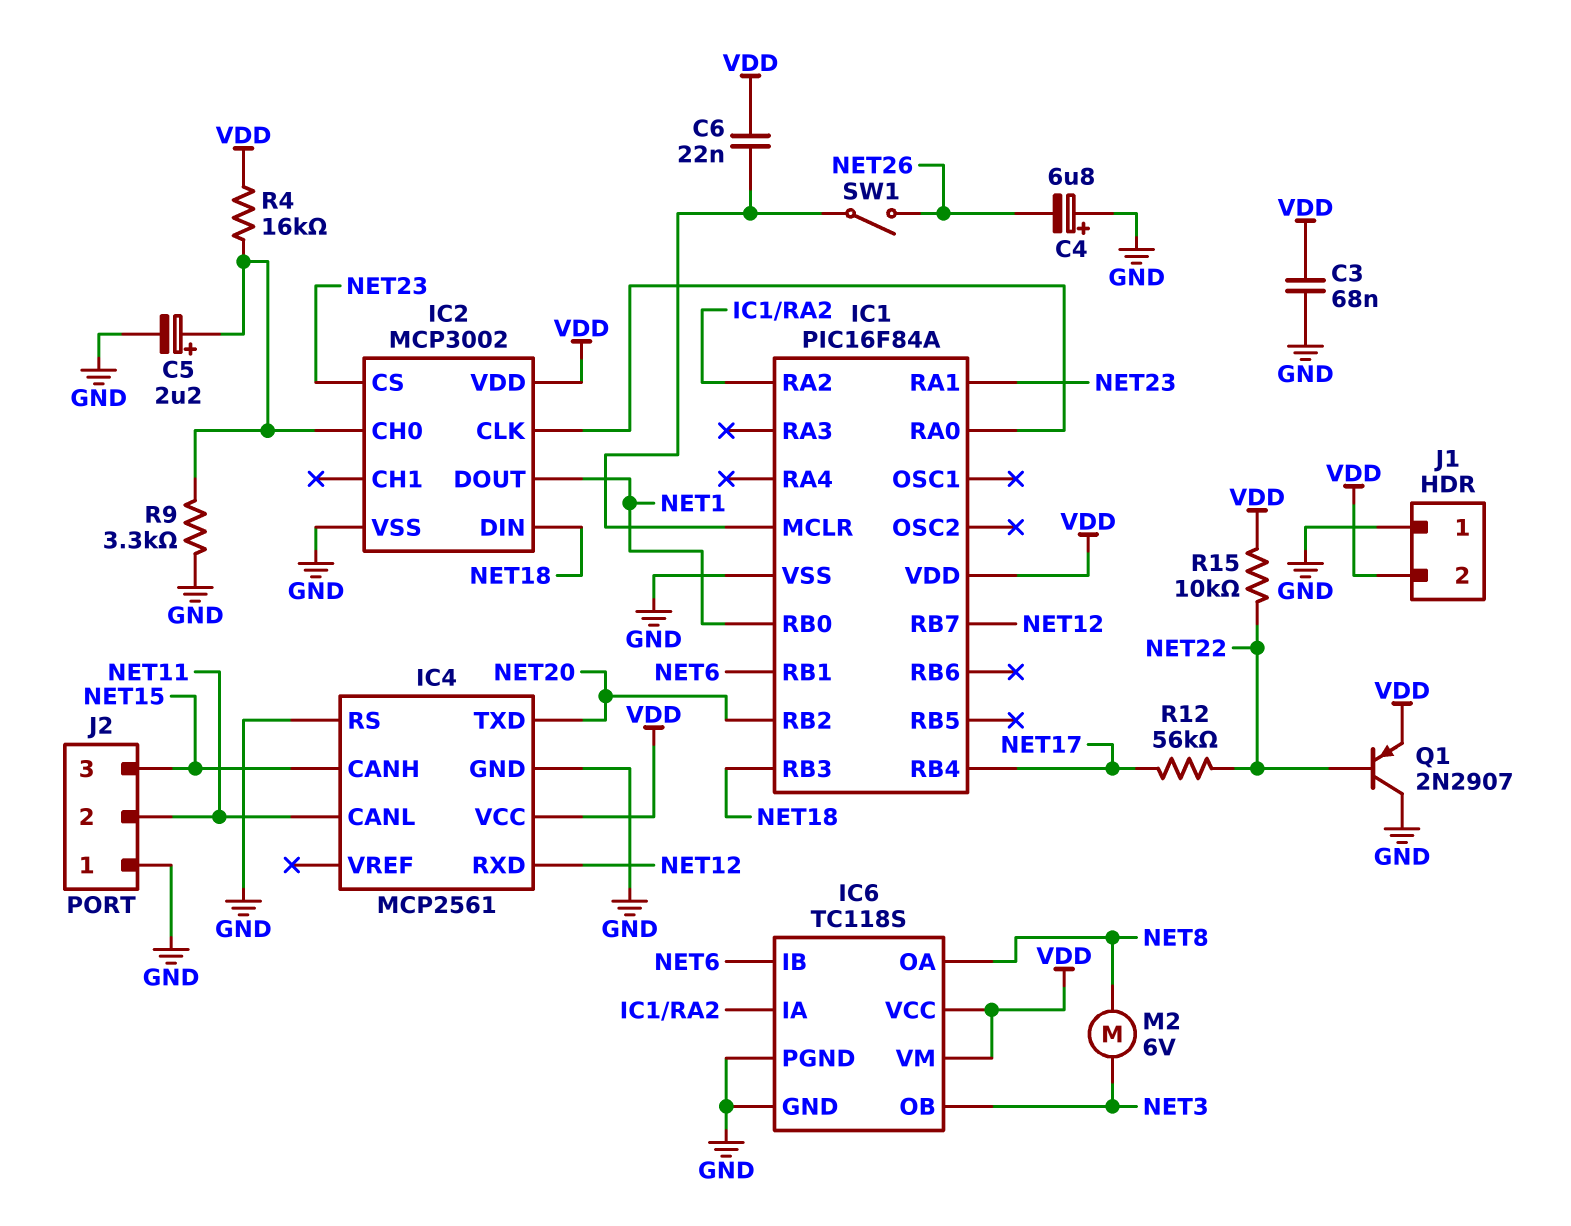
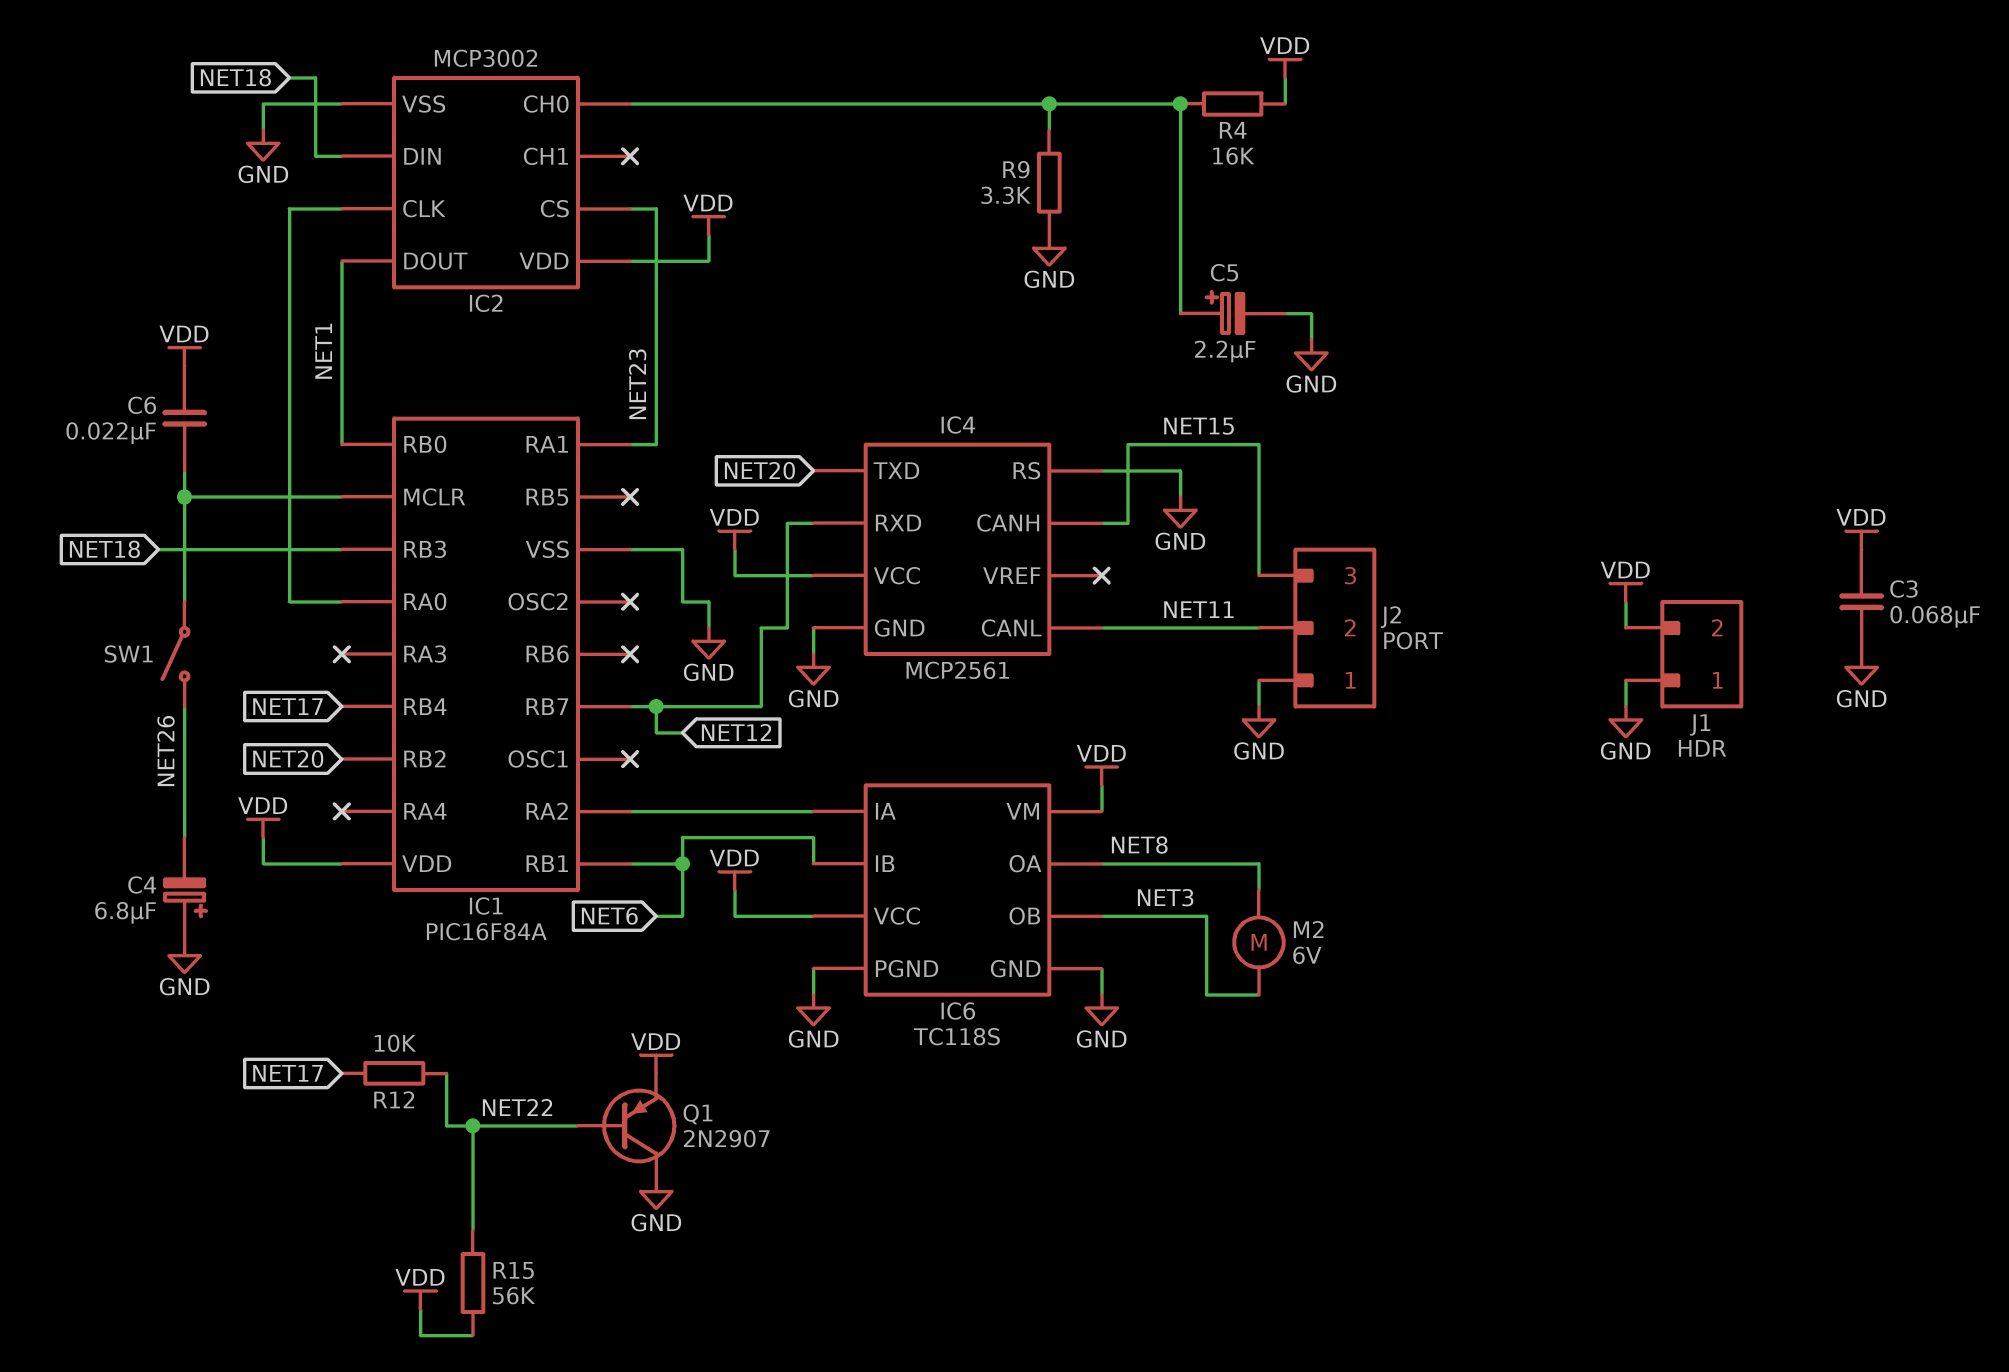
R12: 56k (NET17, NET22) -> 10k (NET17, NET22)
R15: 10k (NET22, VDD) -> 56k (NET22, VDD)

